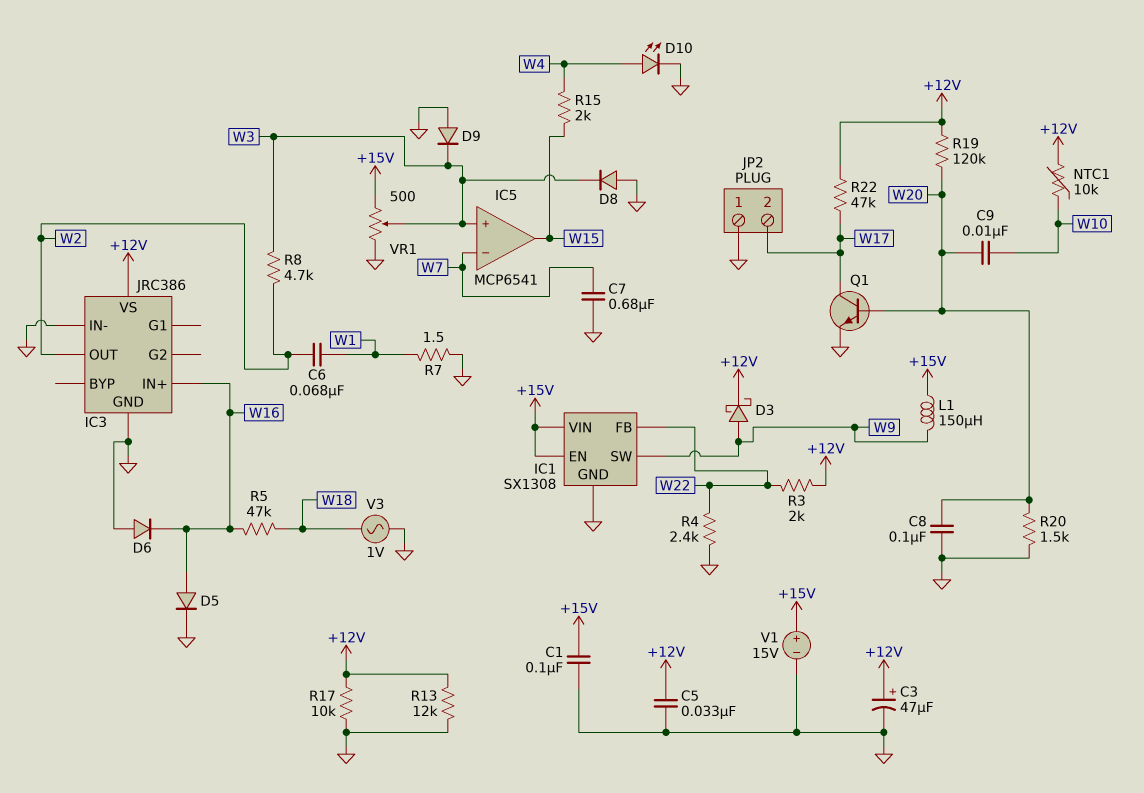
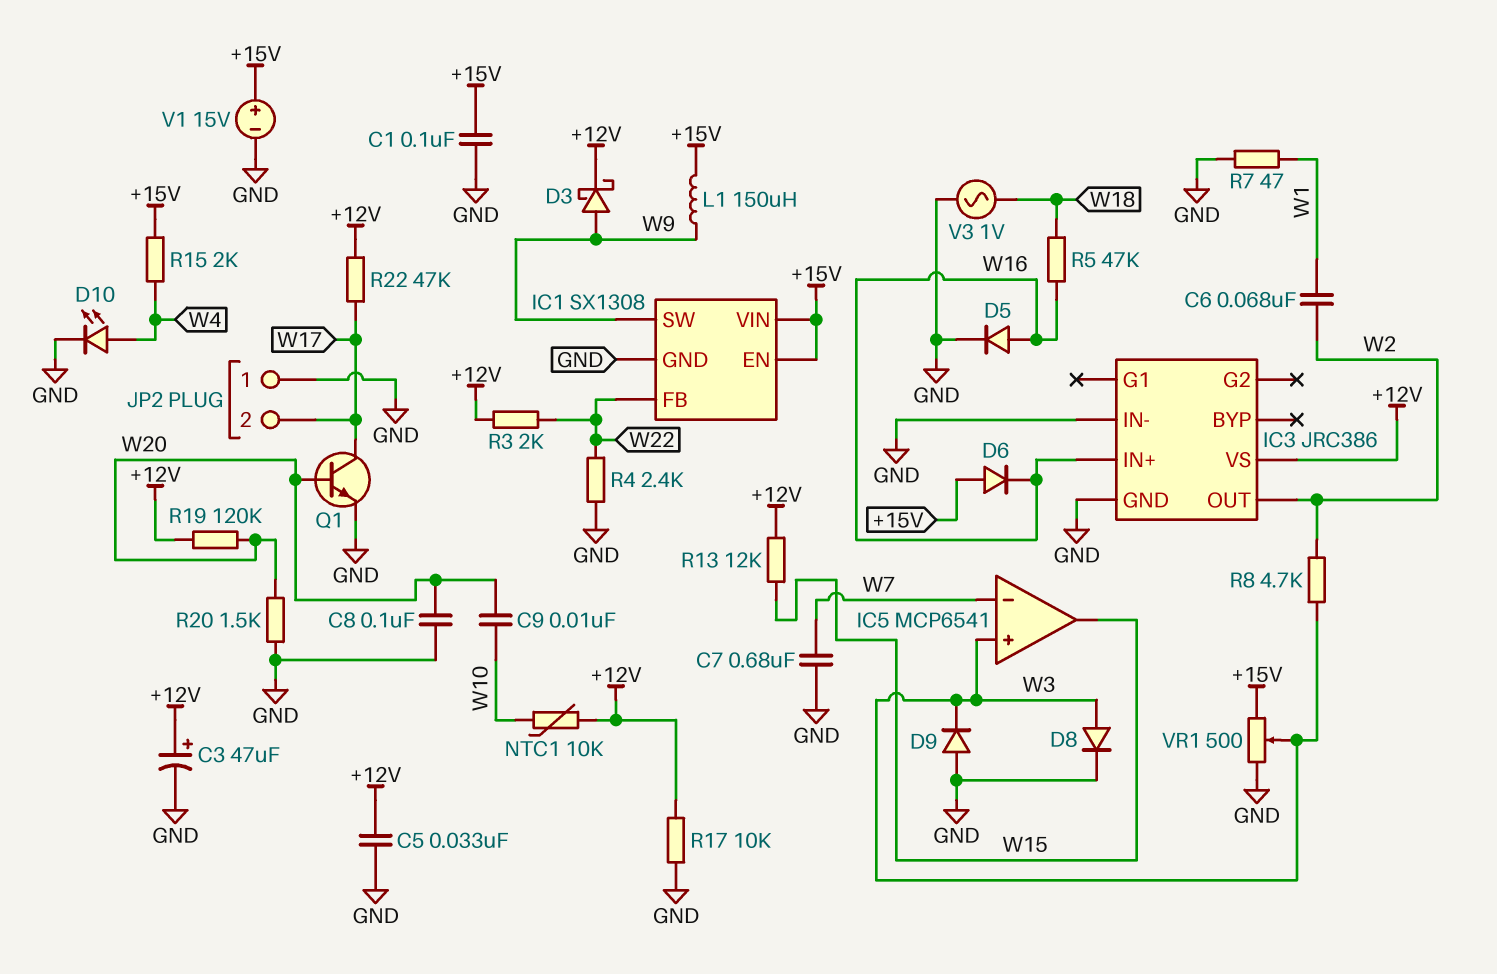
D6: diode (A GND, K W16) -> diode (A +15V, K W16)
D8: diode (A GND, K W3) -> diode (A W3, K GND)
R7: 1.5 (GND, W1) -> 47 (GND, W1)
R13: 12k (+12V, GND) -> 12k (+12V, W15)
R15: 2k (W4, W15) -> 2k (+15V, W4)

